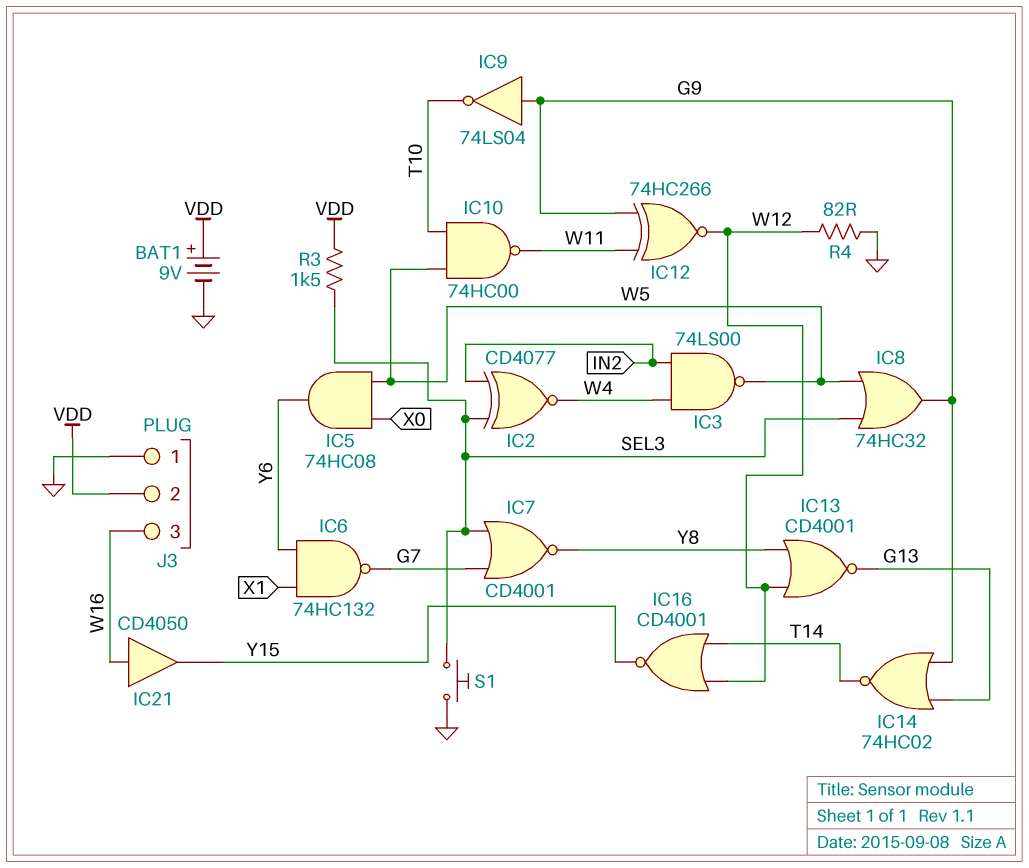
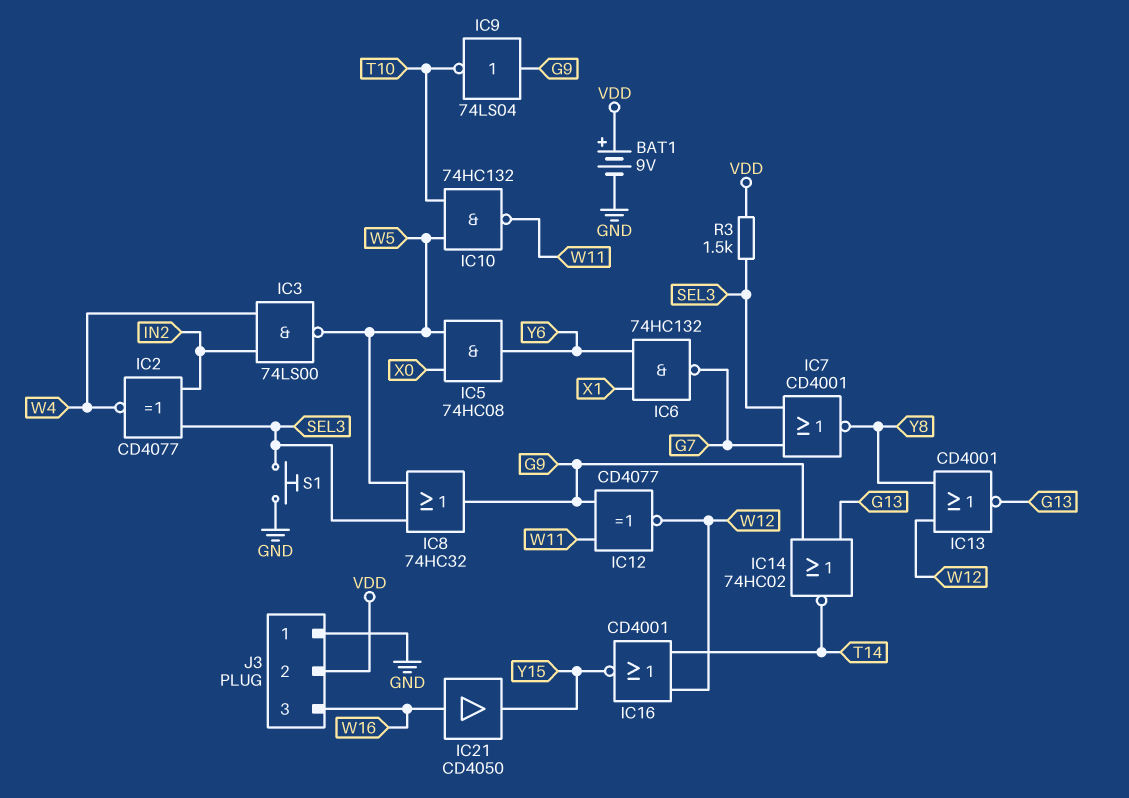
IC10: NAND 74HC00 (in T10, in W5, out W11) -> NAND 74HC132 (in T10, in W5, out W11)
IC12: XNOR 74HC266 (in G9, in W11, out W12) -> XNOR CD4077 (in G9, in W11, out W12)
R4: 82 (GND, W12) -> none

